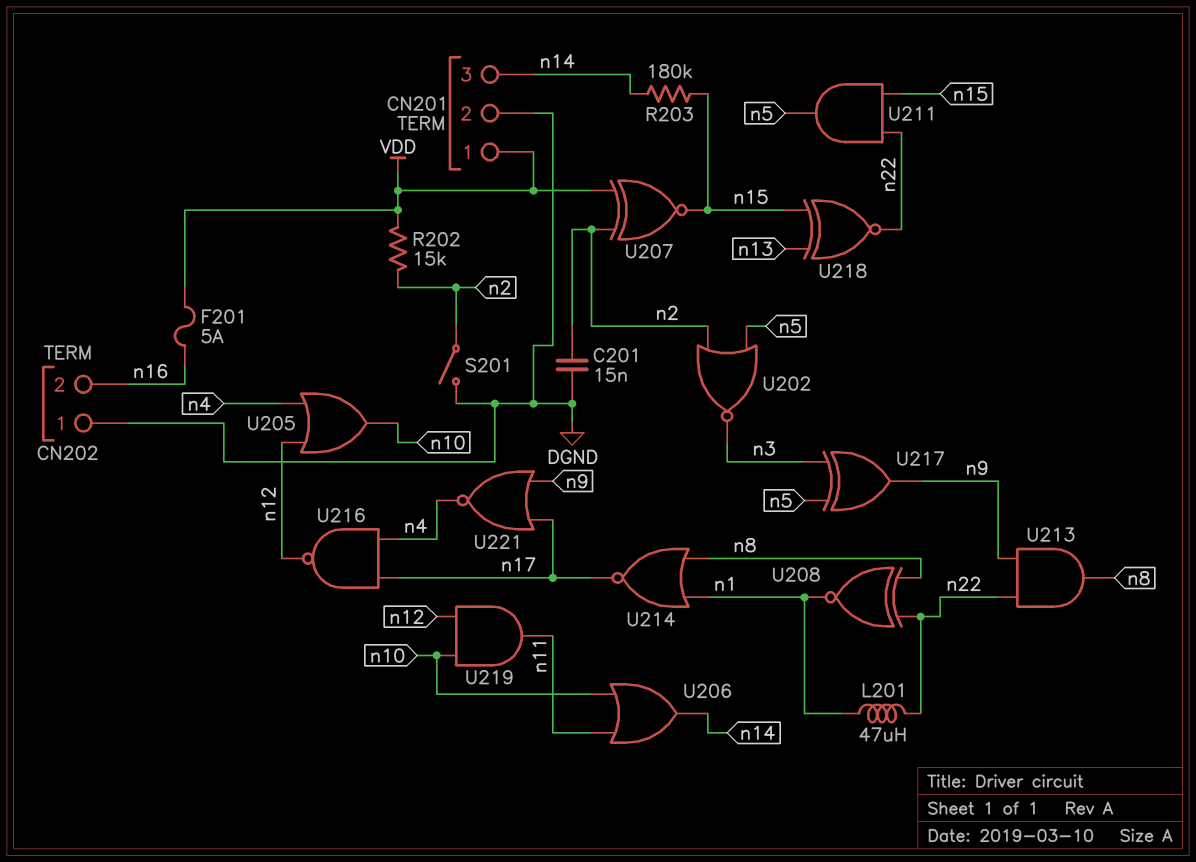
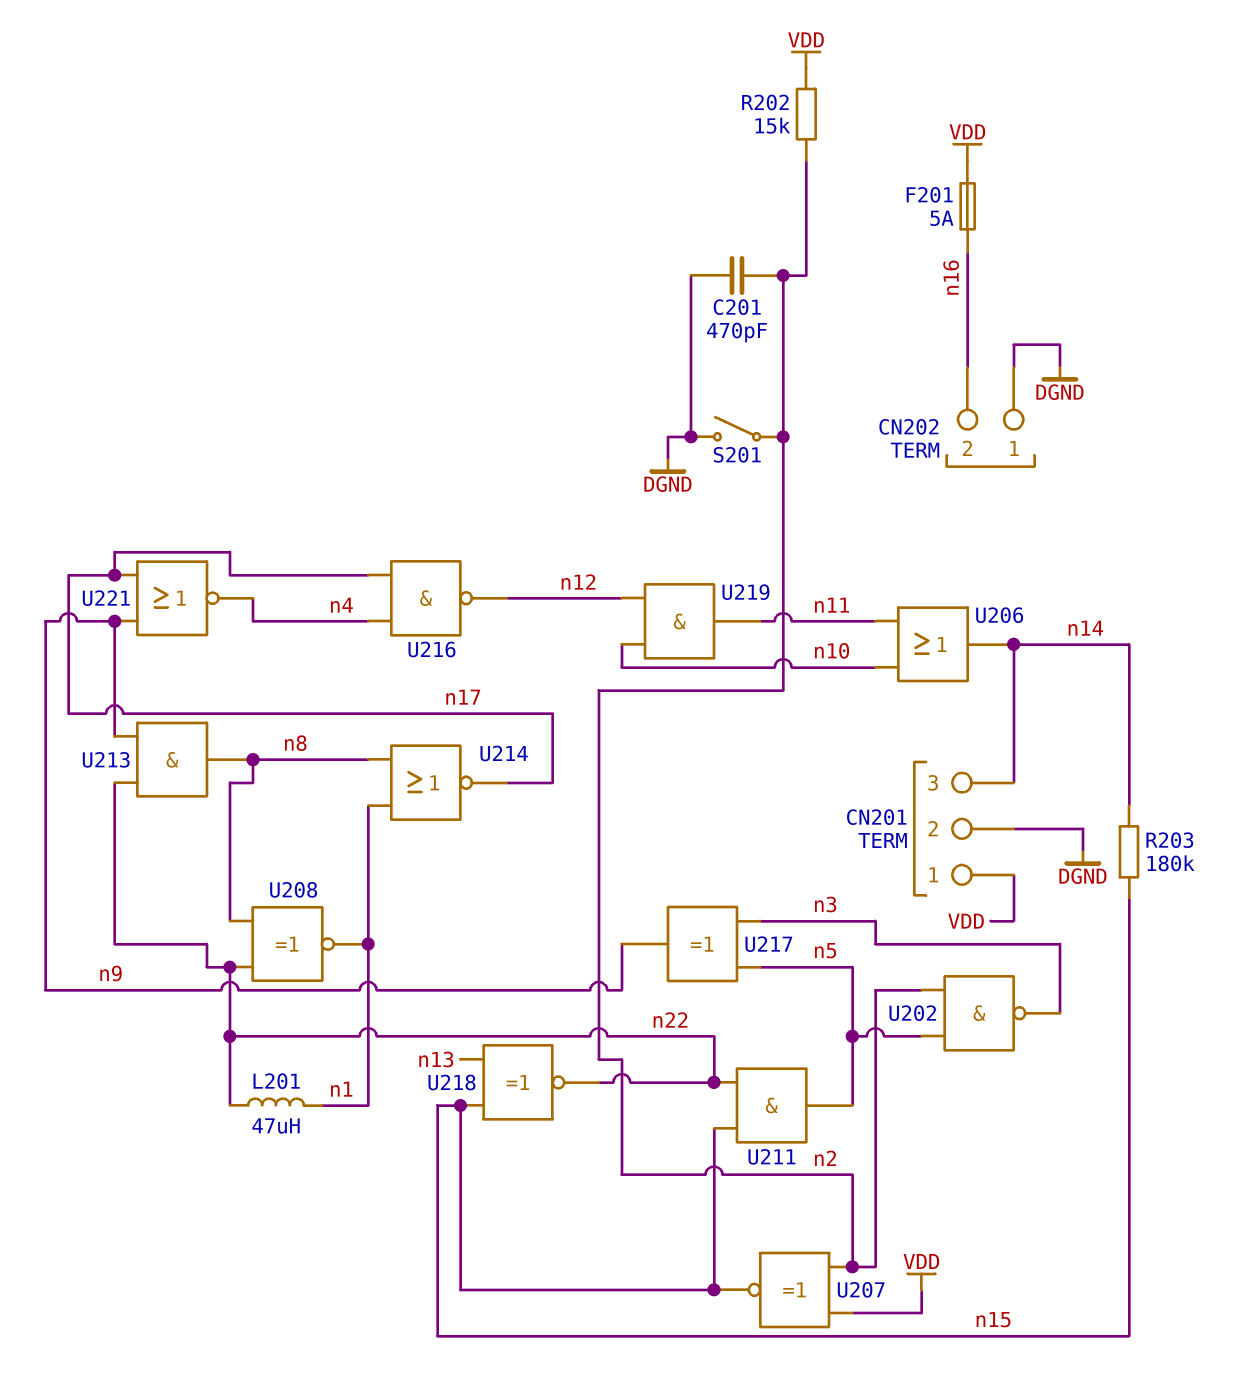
C201: 15nF (DGND, n2) -> 470pF (DGND, n2)
U202: NOR (in n2, in n5, out n3) -> NAND (in n2, in n5, out n3)
U205: OR (in n4, in n12, out n10) -> none

